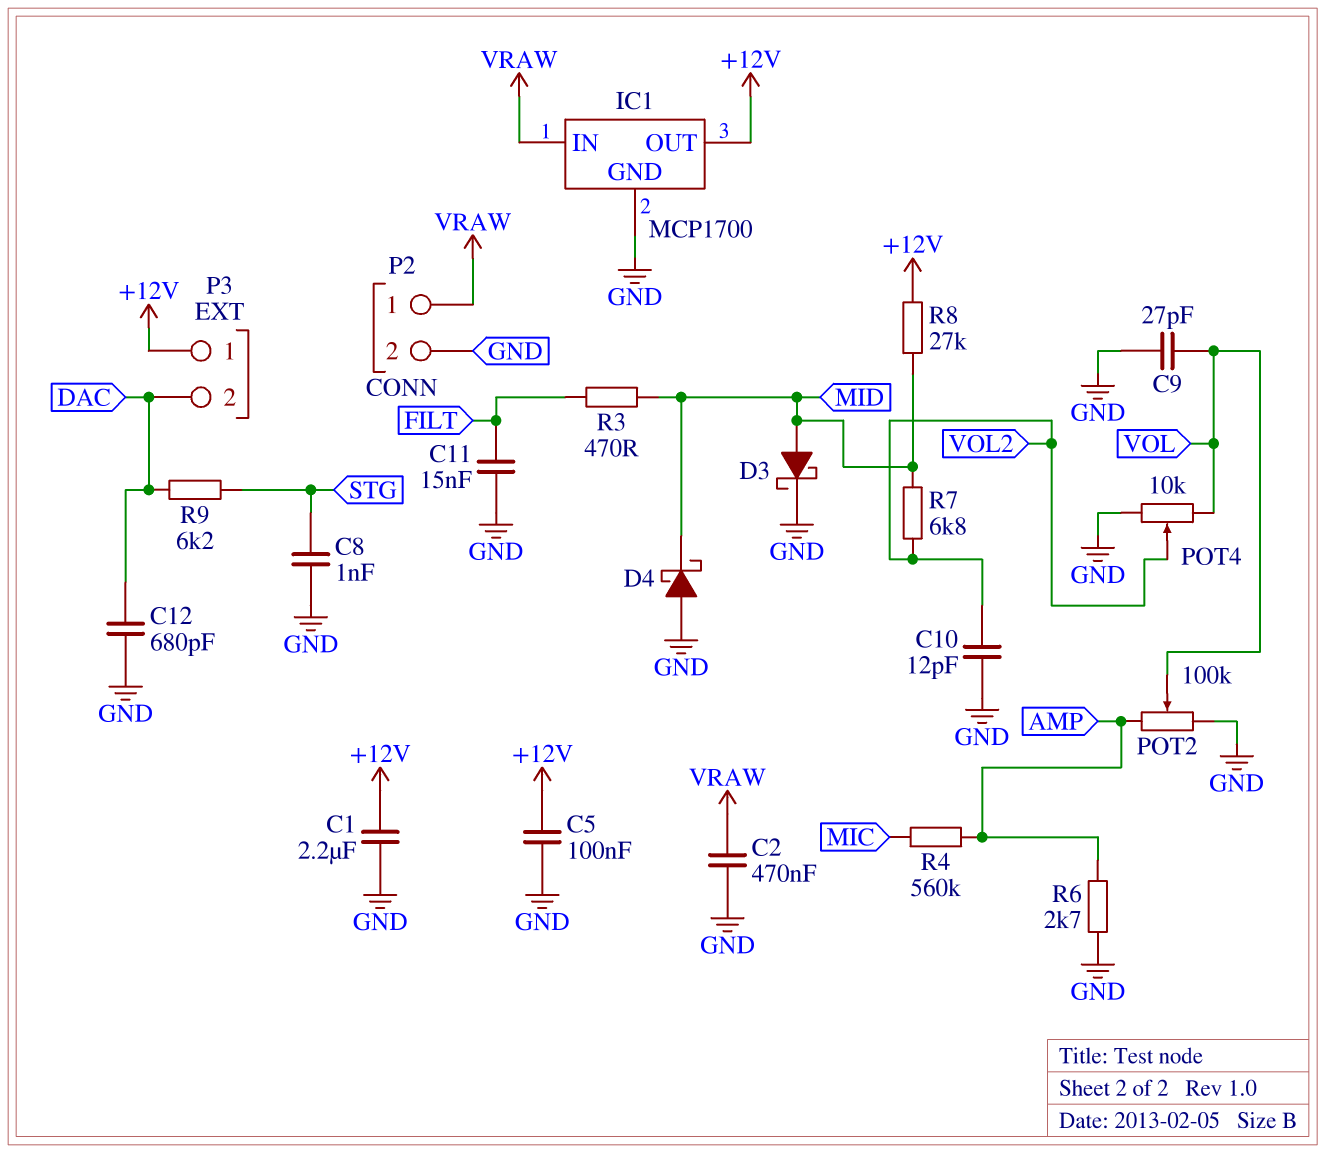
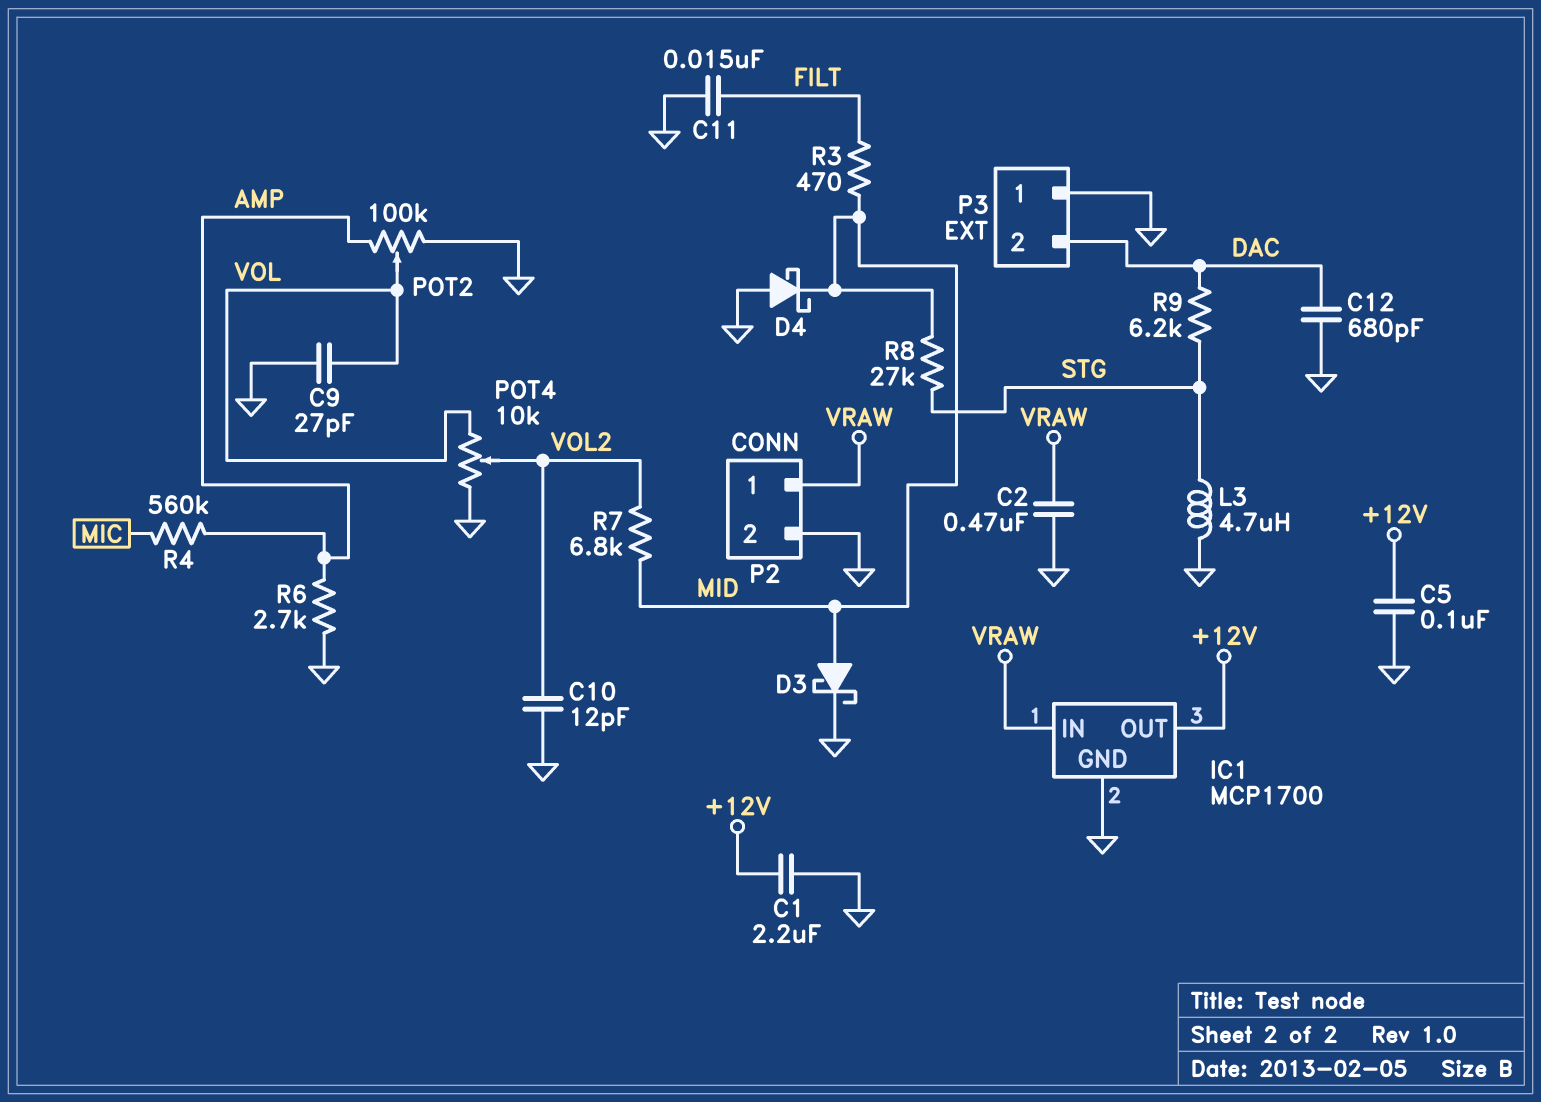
C8: 1nF (GND, STG) -> none
L3: none -> 4.7uH (GND, STG)
P3 pin 1: +12V -> GND
R8: 27k (+12V, MID) -> 27k (MID, STG)

